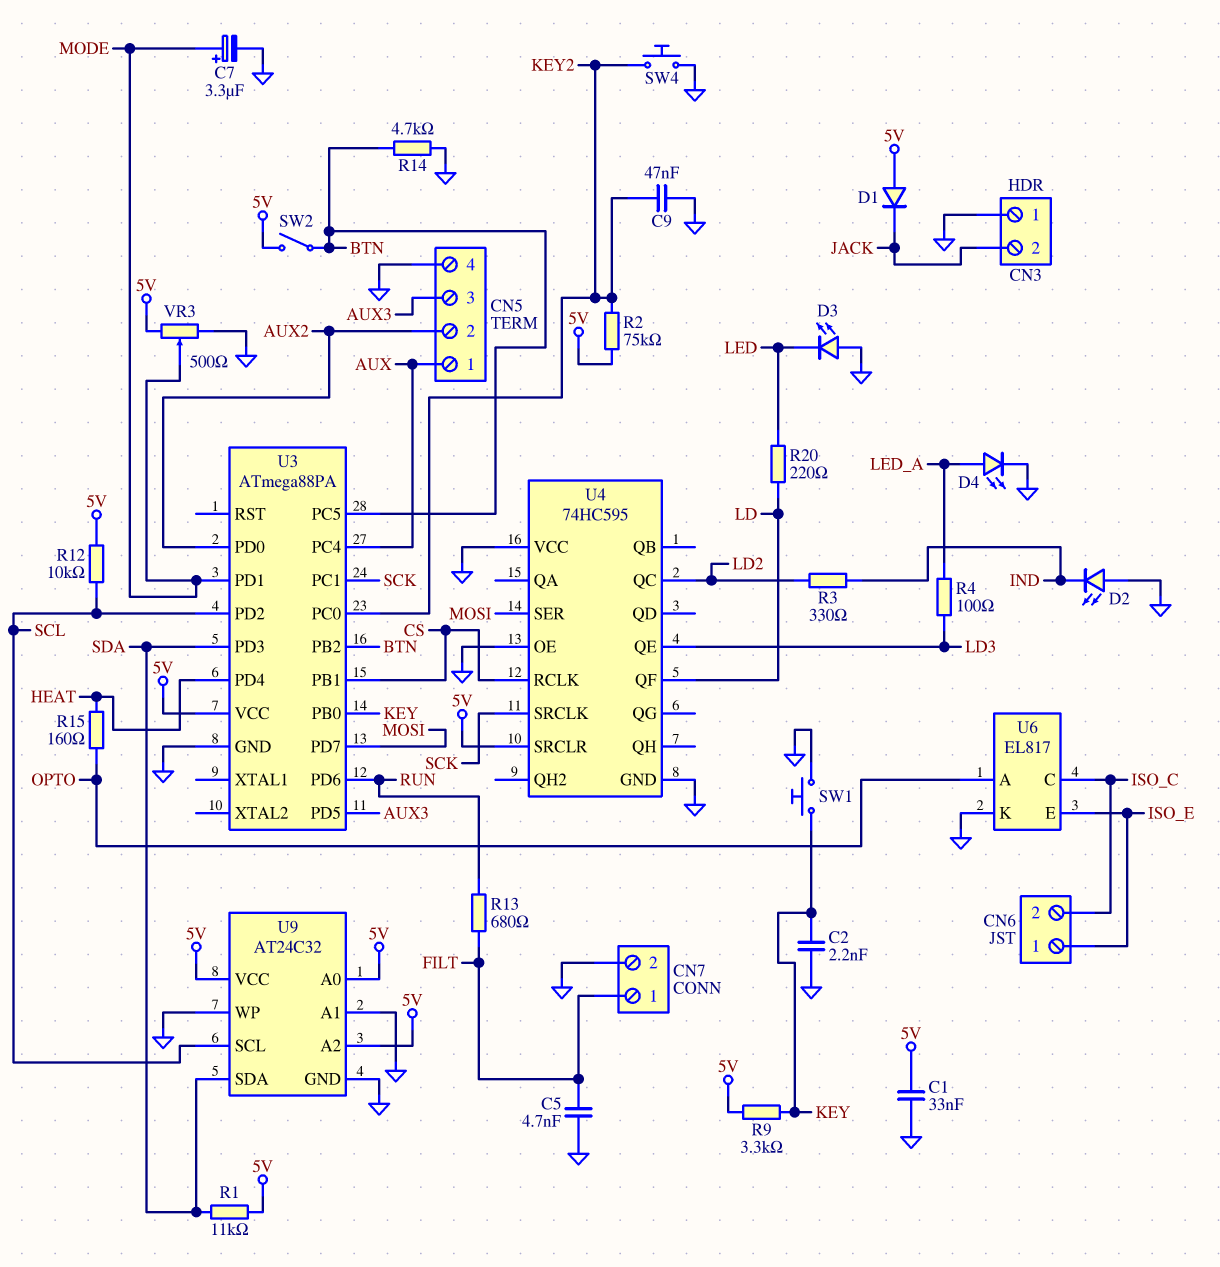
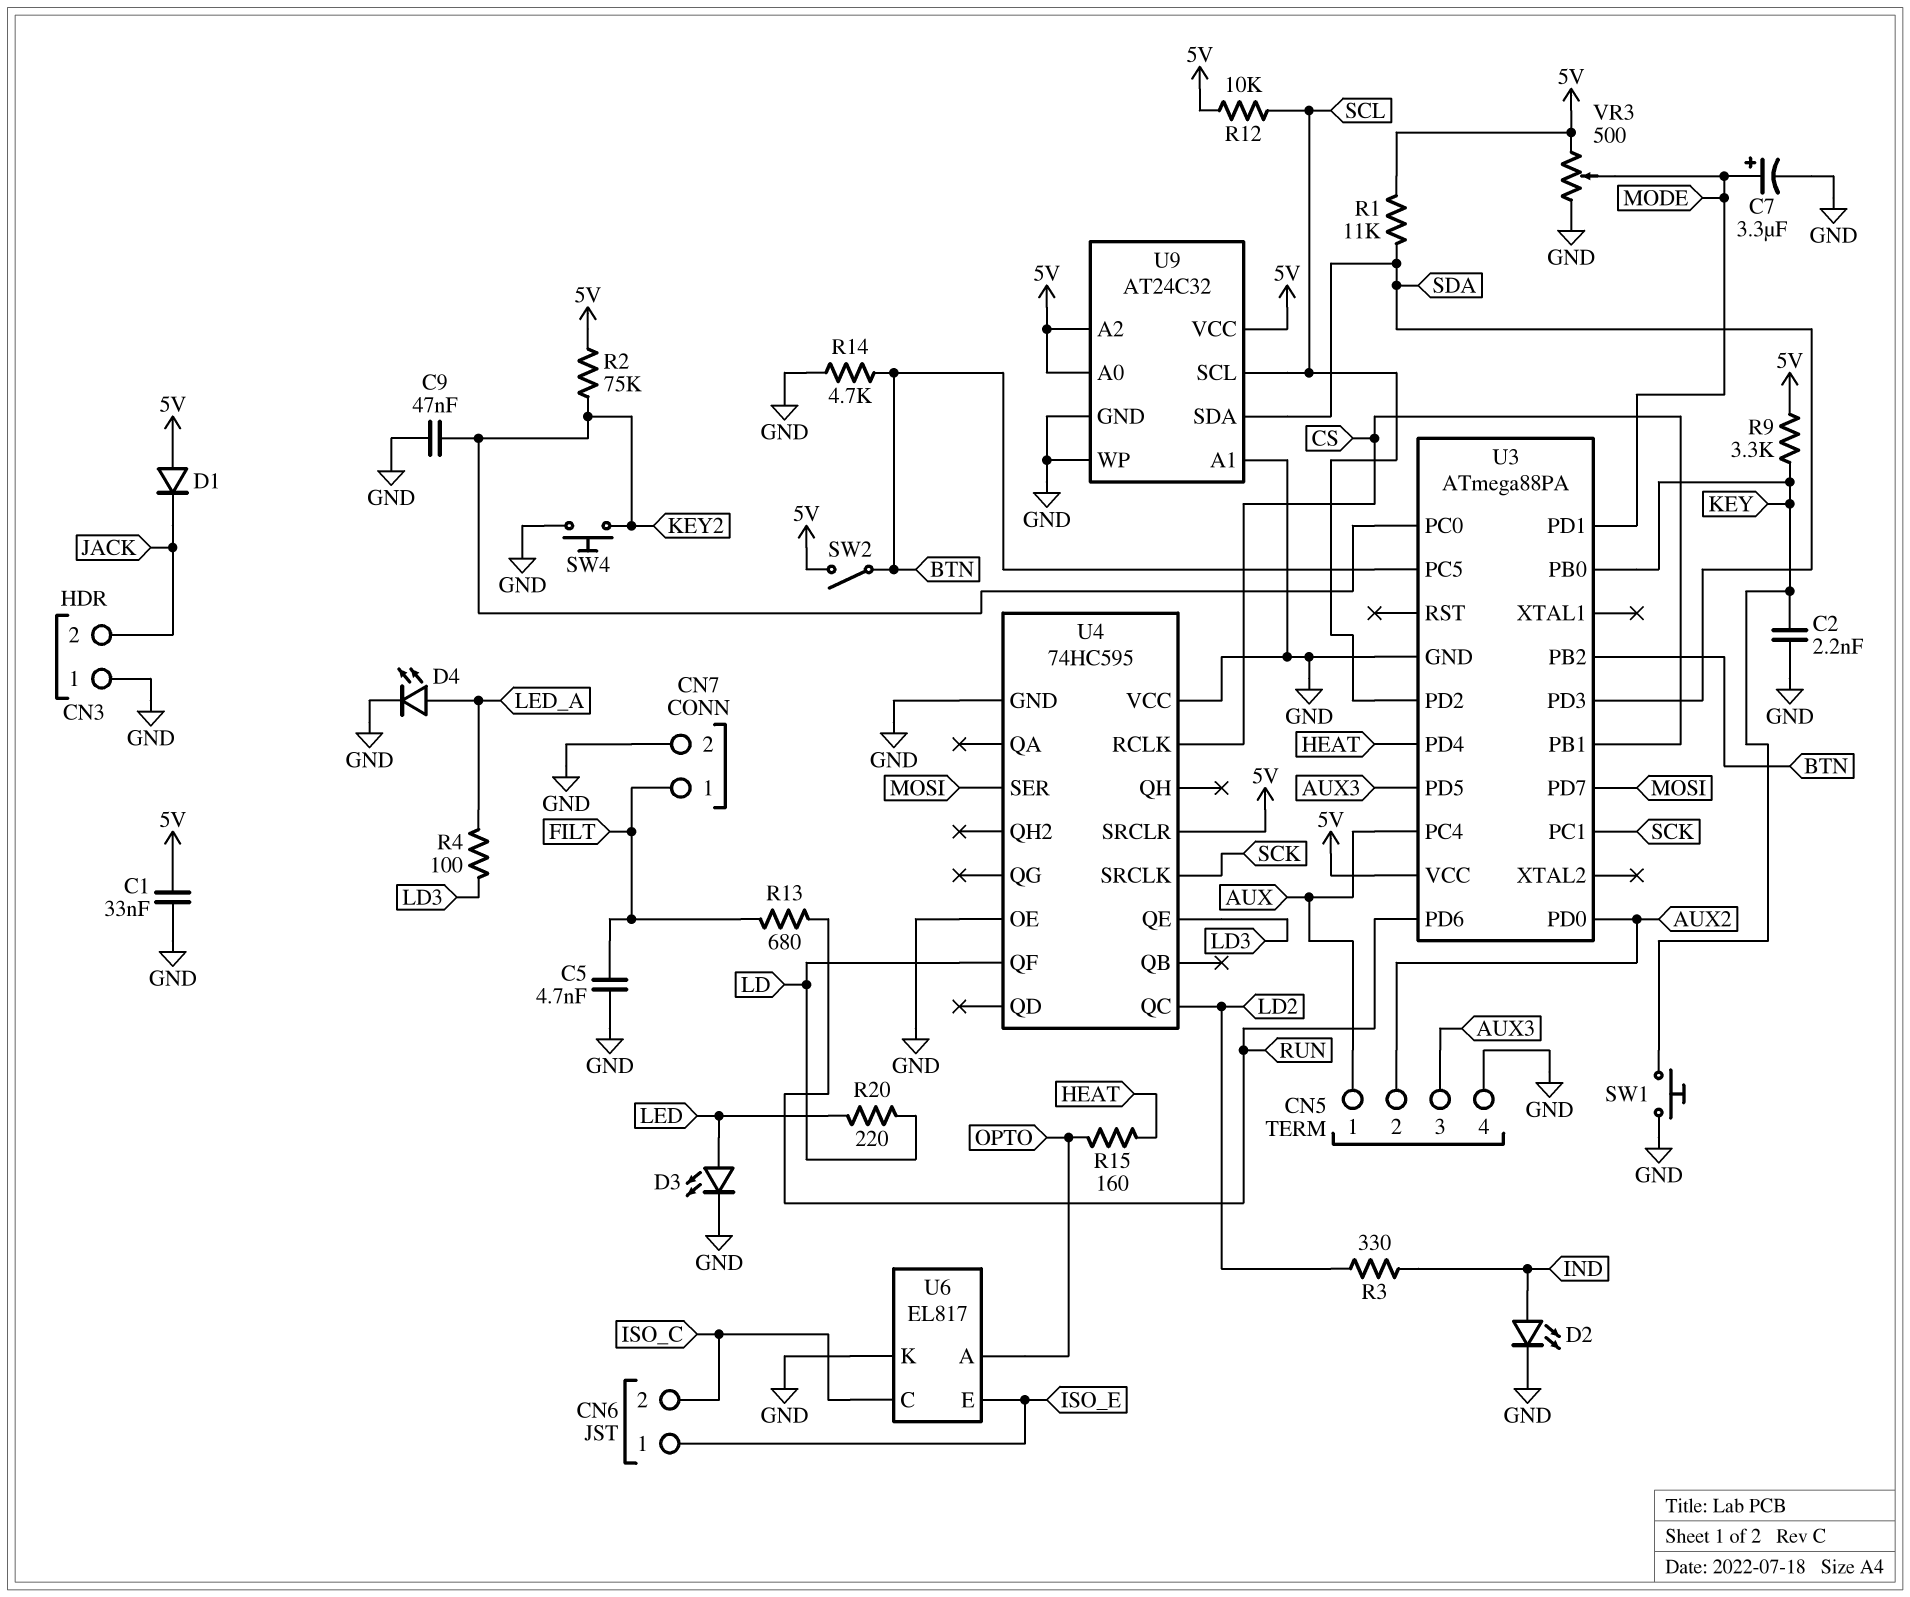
D2: LED (A GND, K IND) -> LED (A IND, K GND)
D3: LED (A GND, K LED) -> LED (A LED, K GND)

